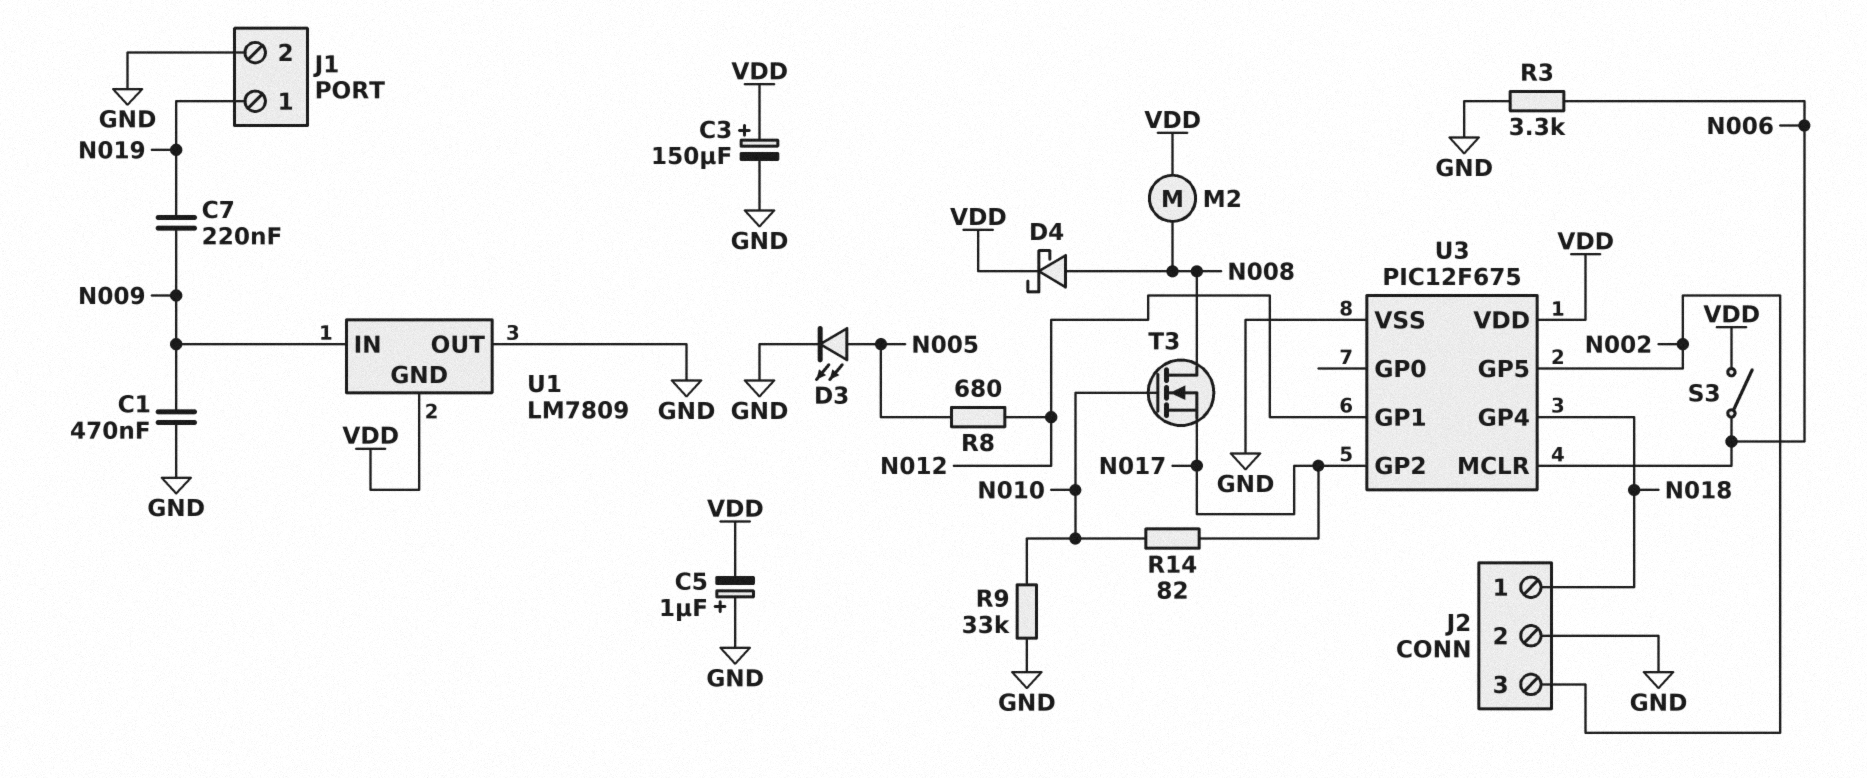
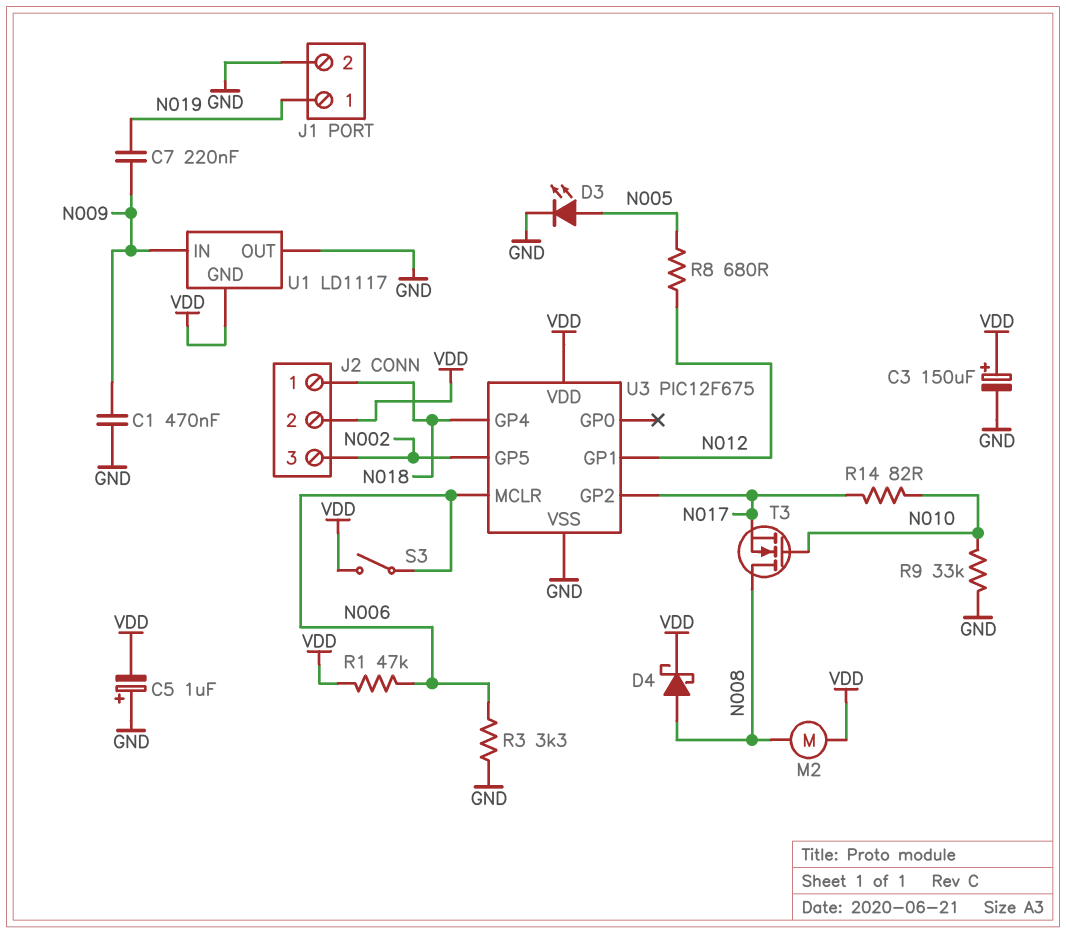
J2 pin 2: GND -> VDD
R1: none -> 47k (N006, VDD)
U1: LM7809 -> LD1117

